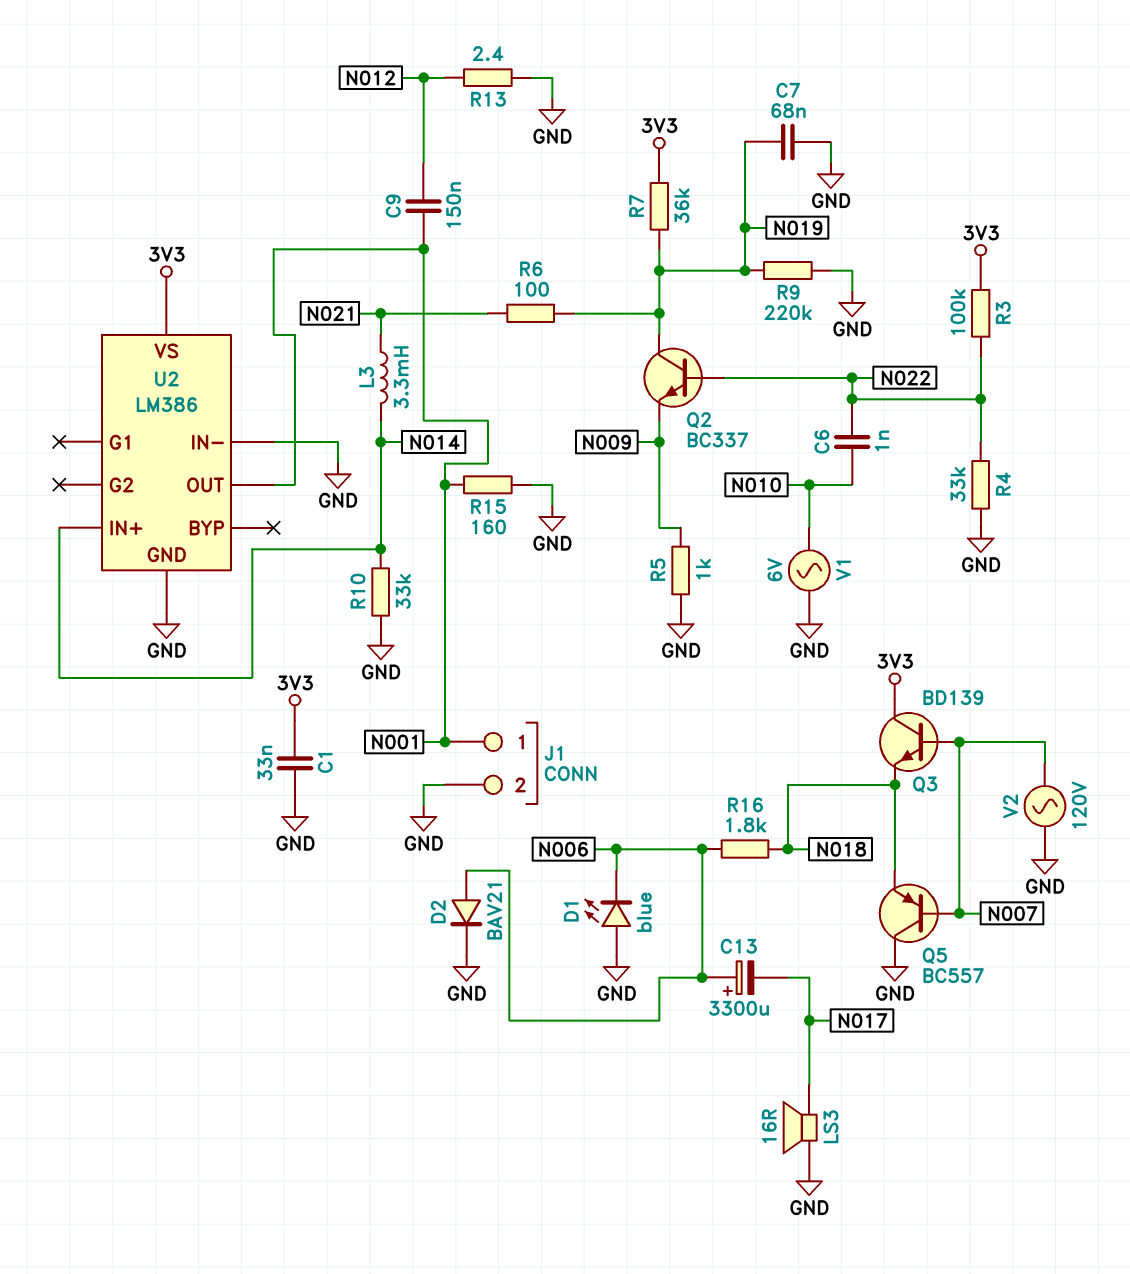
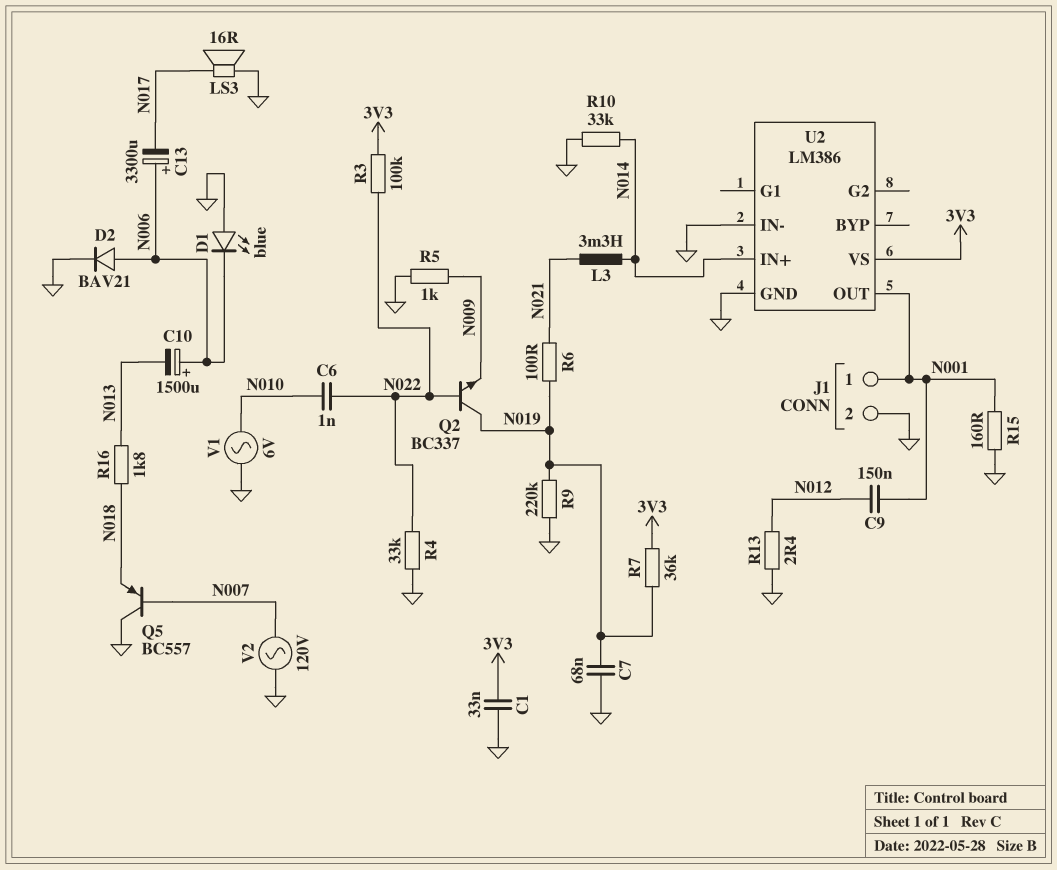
C10: none -> 1500uF (plus N006, minus N013)
Q3: NPN BD139 (B N007, C 3V3, E N018) -> none
R16: 1.8k (N006, N018) -> 1.8k (N013, N018)

